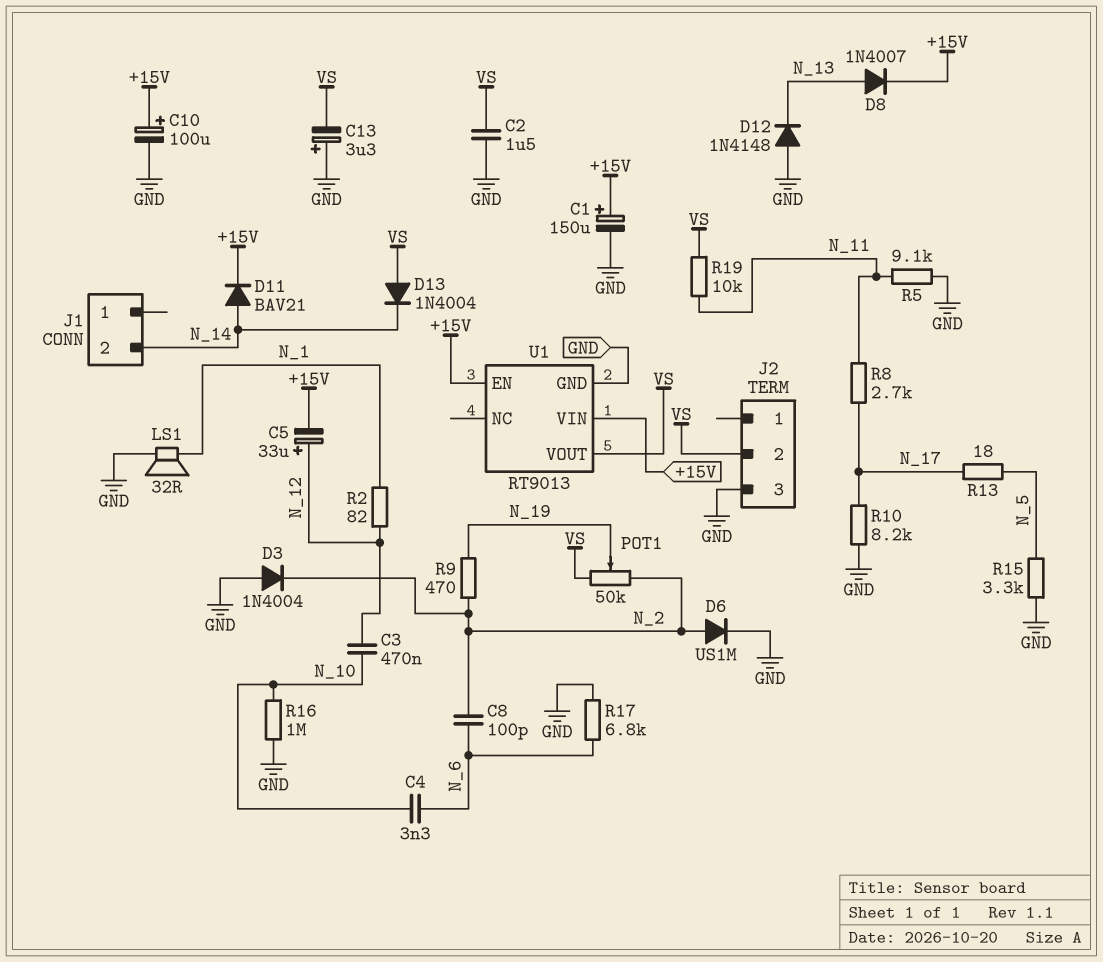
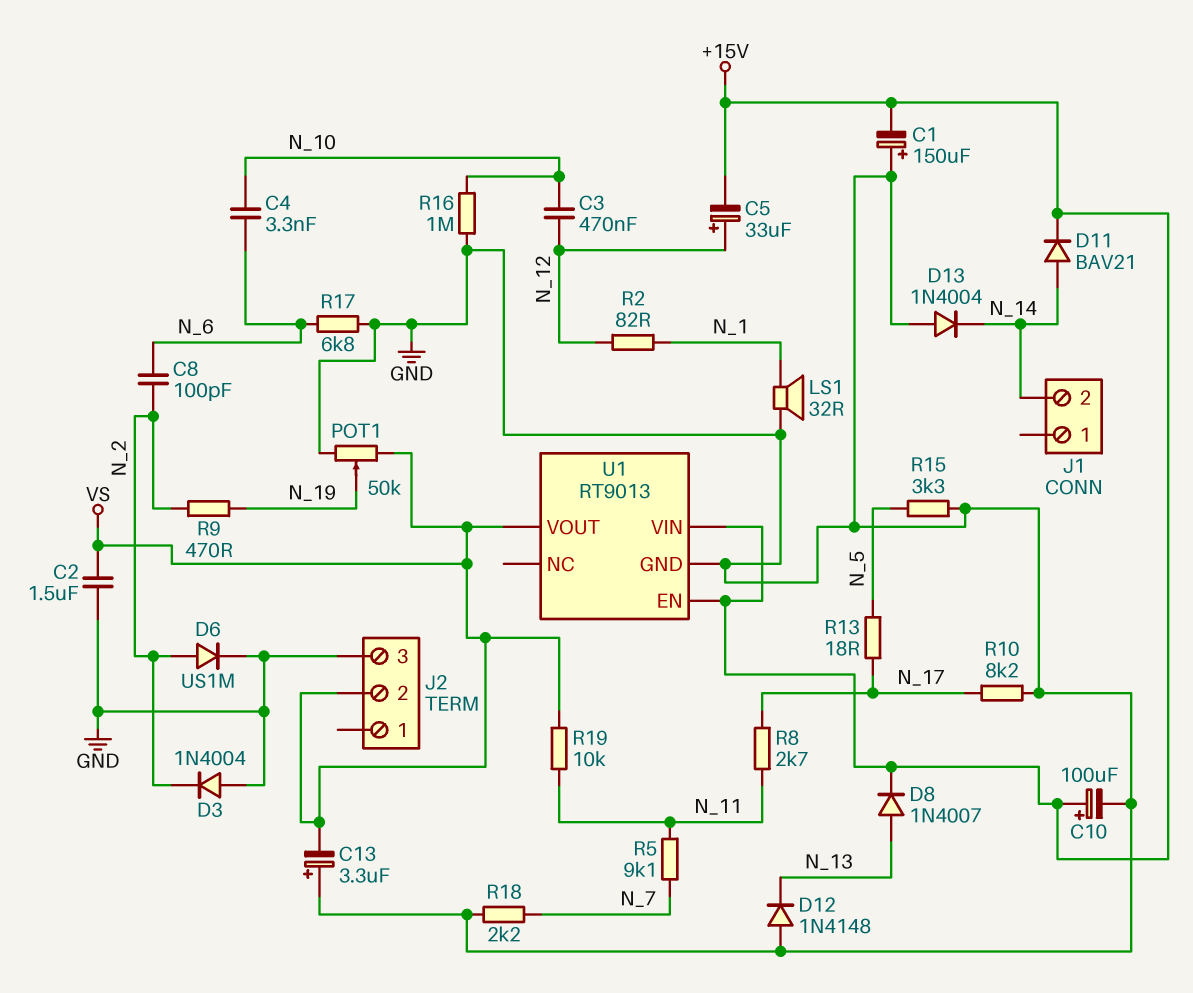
C1: 150uF (plus +15V, minus GND) -> 150uF (plus GND, minus +15V)
D13: diode 1N4004 (A VS, K N_14) -> diode 1N4004 (A GND, K N_14)
POT1: 50k (N_2, VS, wiper N_19) -> 50k (GND, VS, wiper N_19)
R5: 9.1k (GND, N_11) -> 9.1k (N_7, N_11)
R18: none -> 2.2k (GND, N_7)

